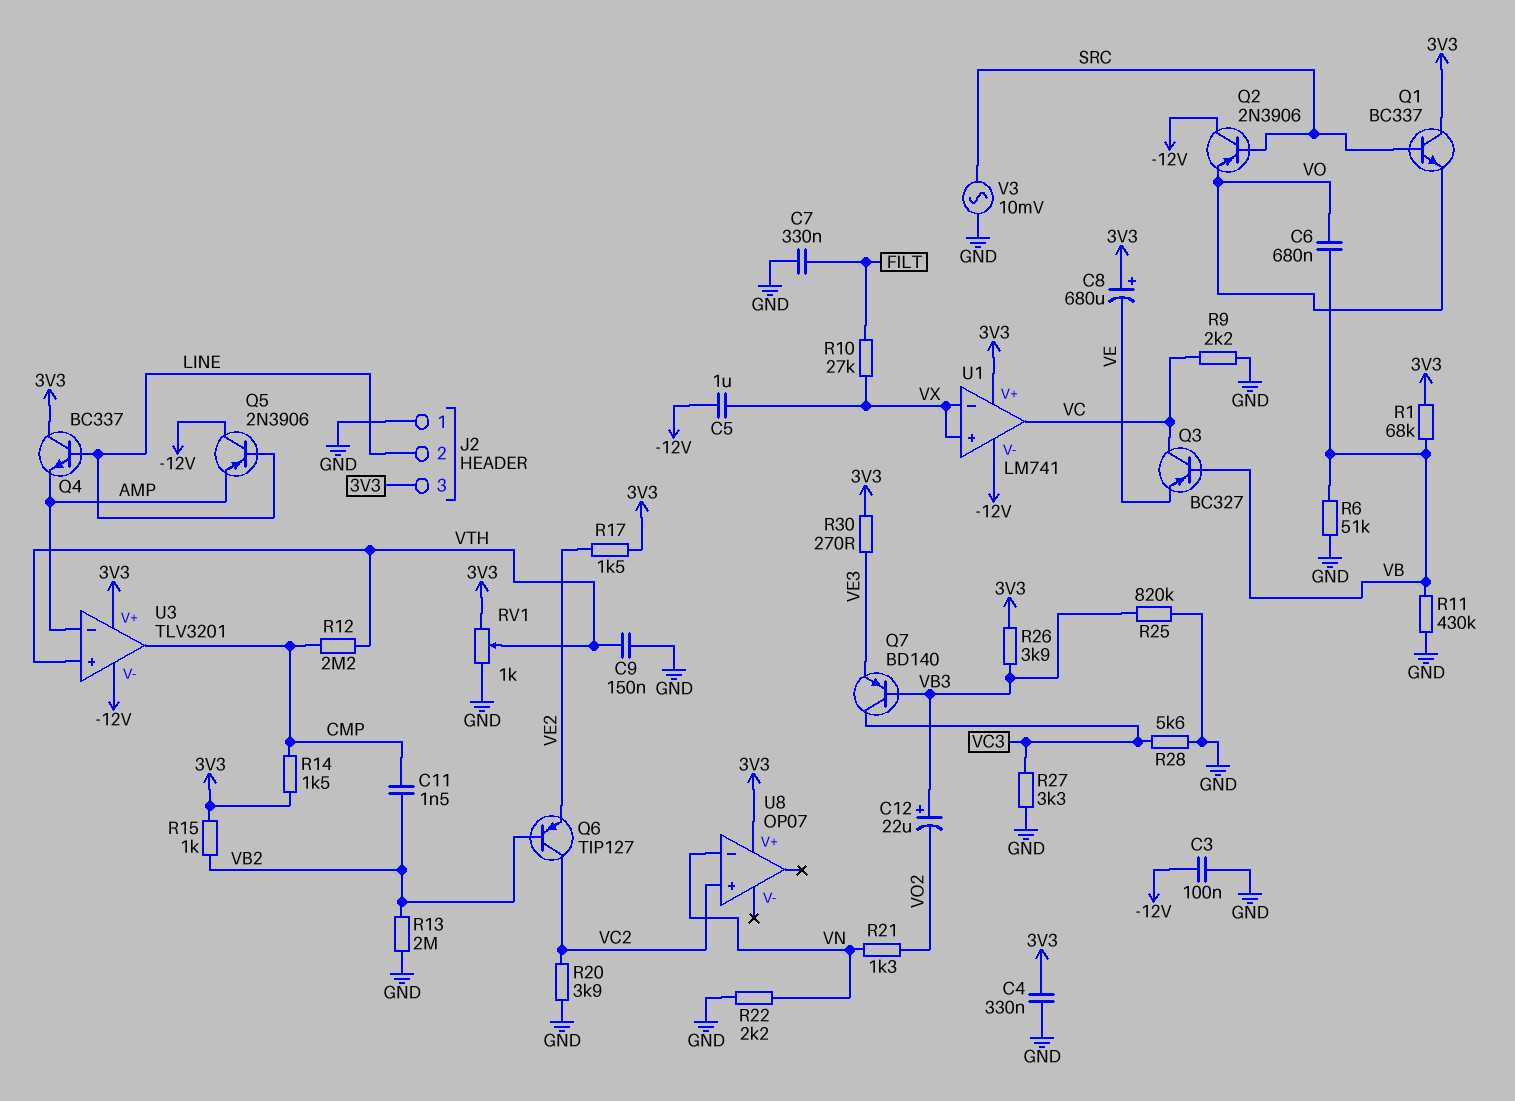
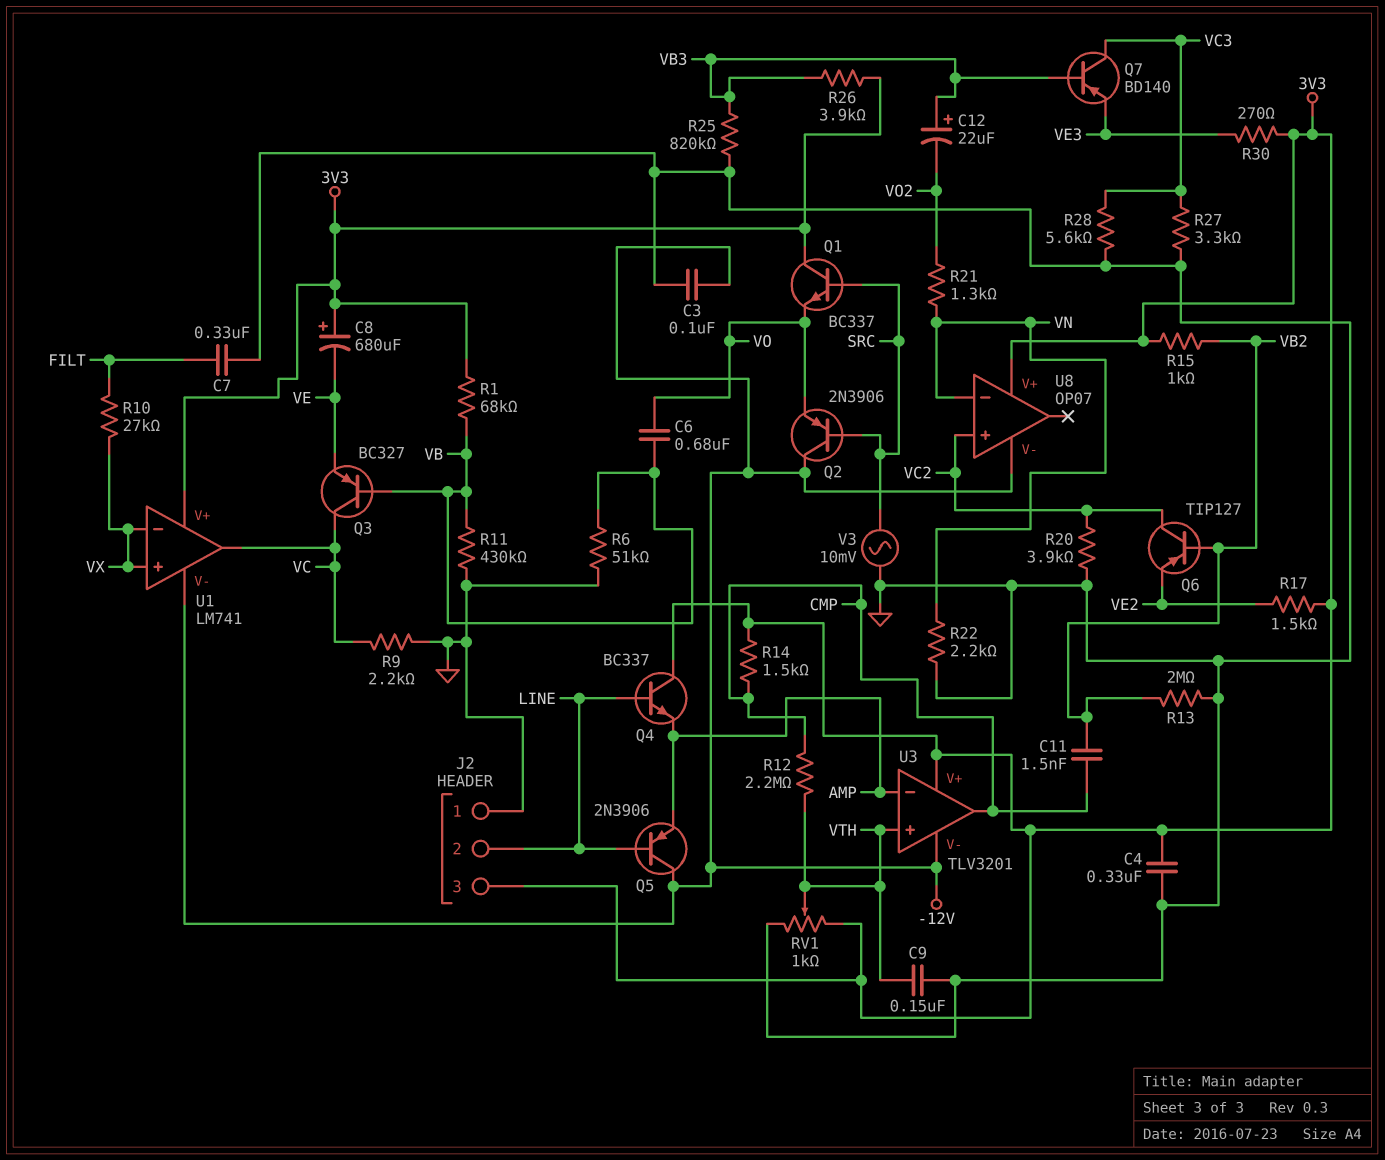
C5: 1uF (-12V, VX) -> none
U8 pin V-: none -> -12V

